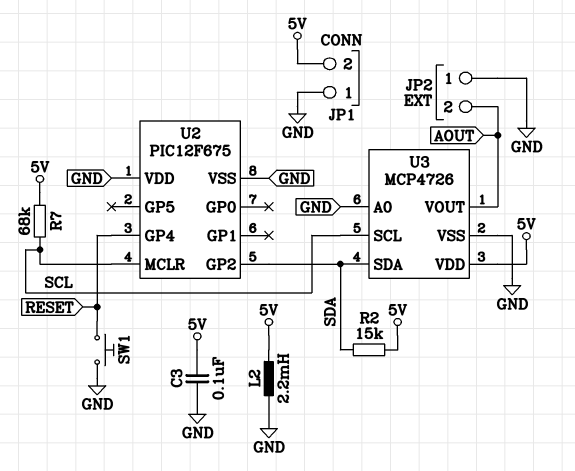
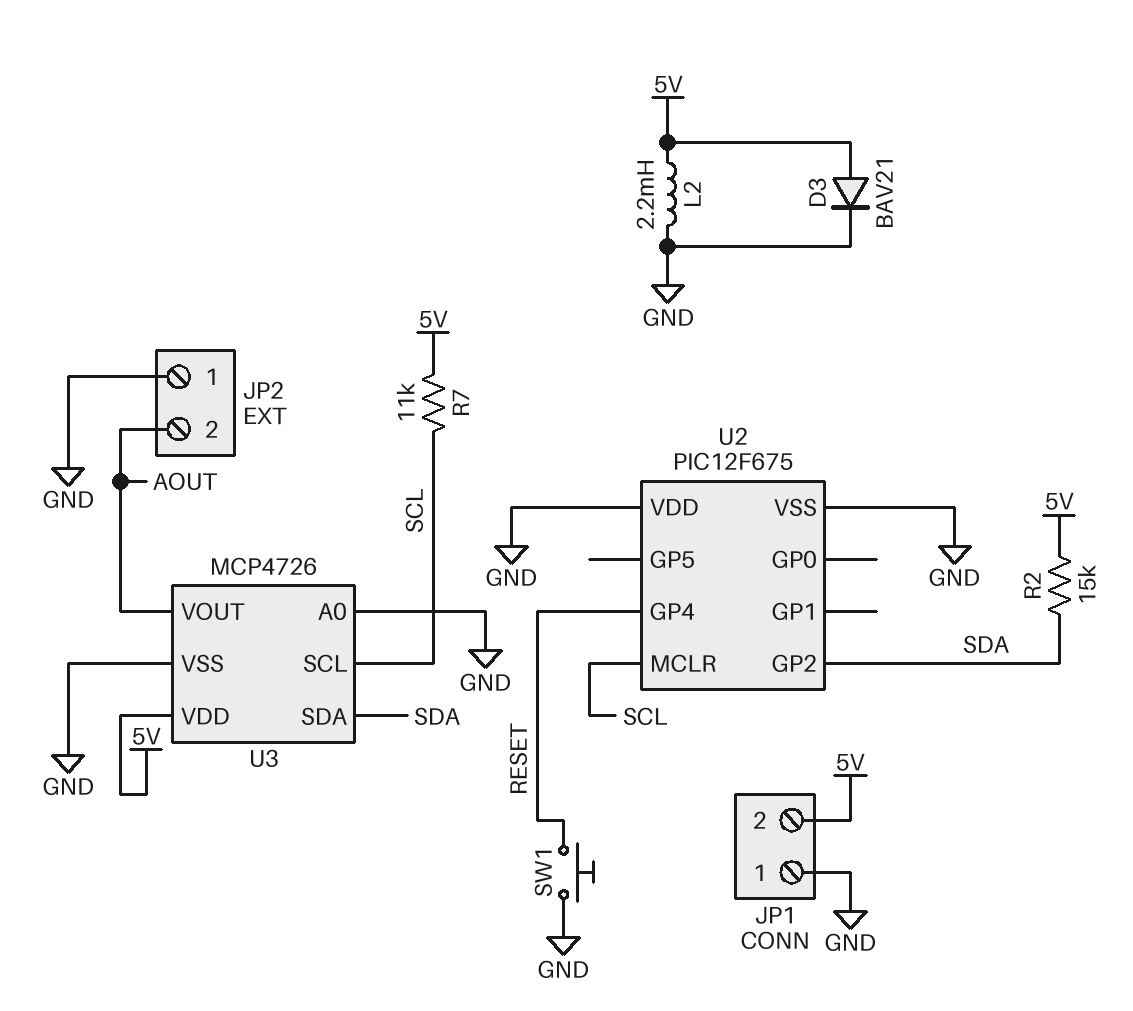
C3: 100nF (5V, GND) -> none
D3: none -> diode BAV21 (A 5V, K GND)
R7: 68k (5V, SCL) -> 11k (5V, SCL)

